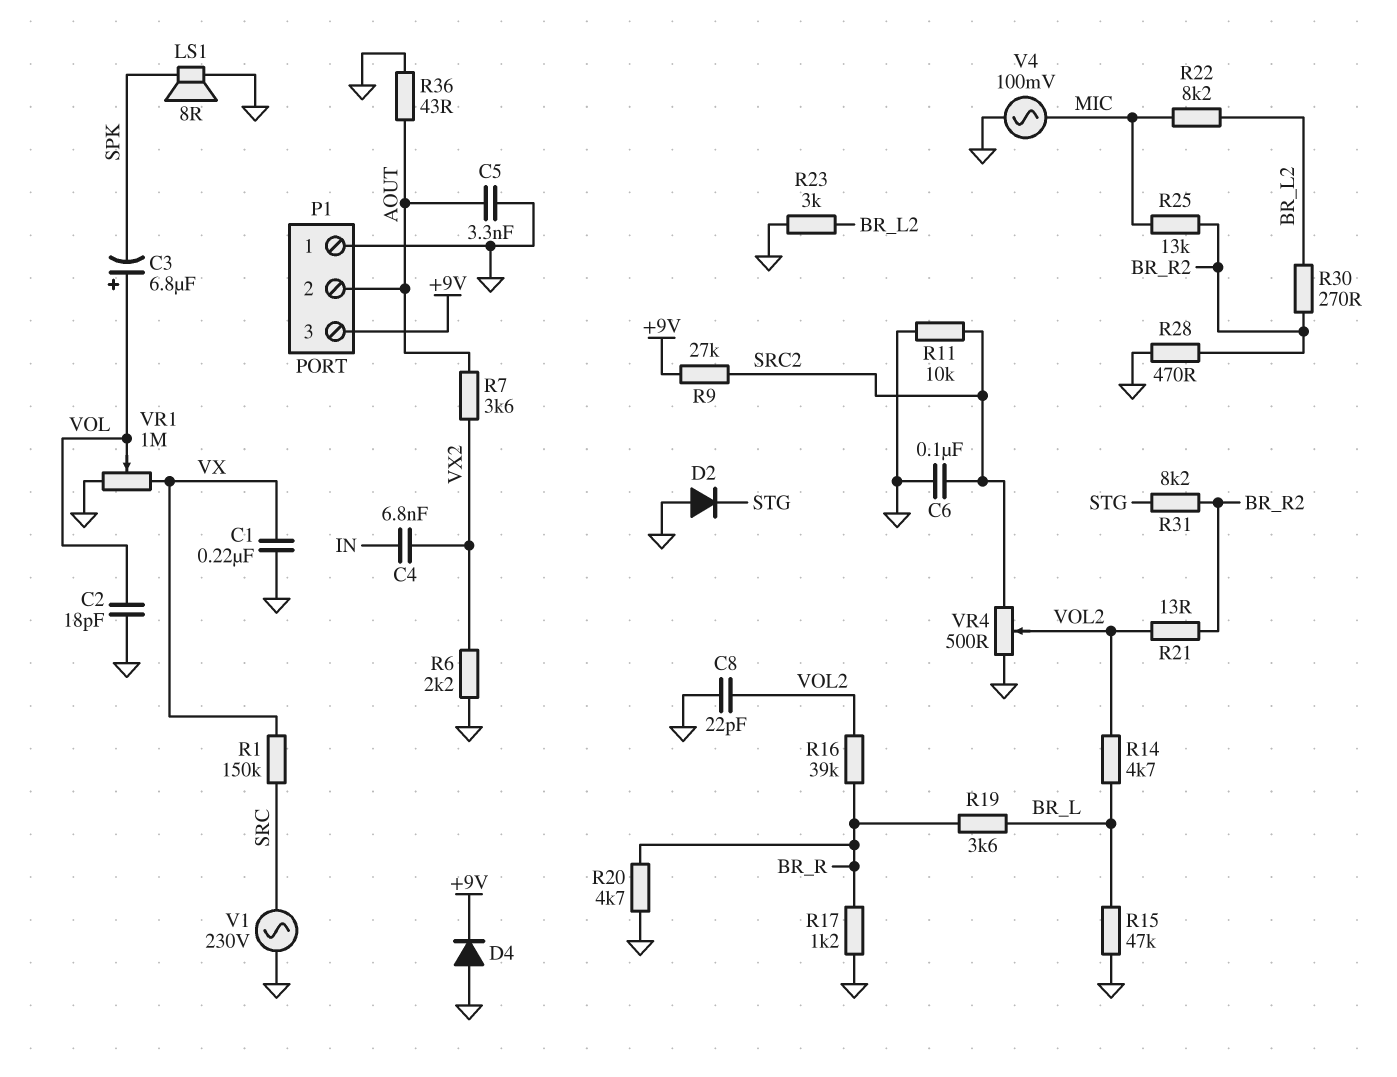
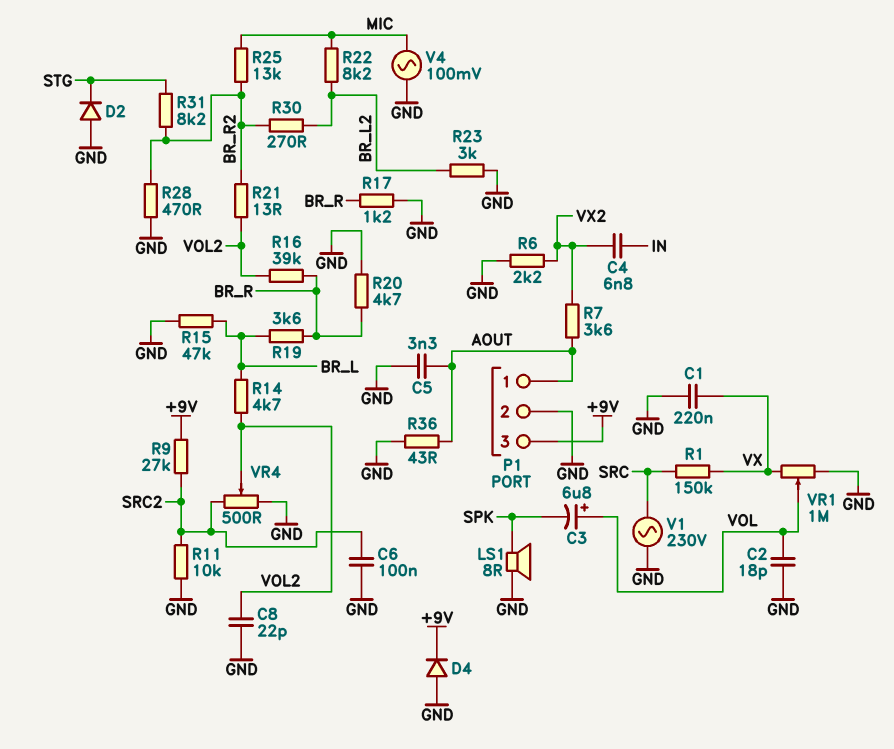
P1 pin 1: GND -> AOUT
P1 pin 2: AOUT -> GND

